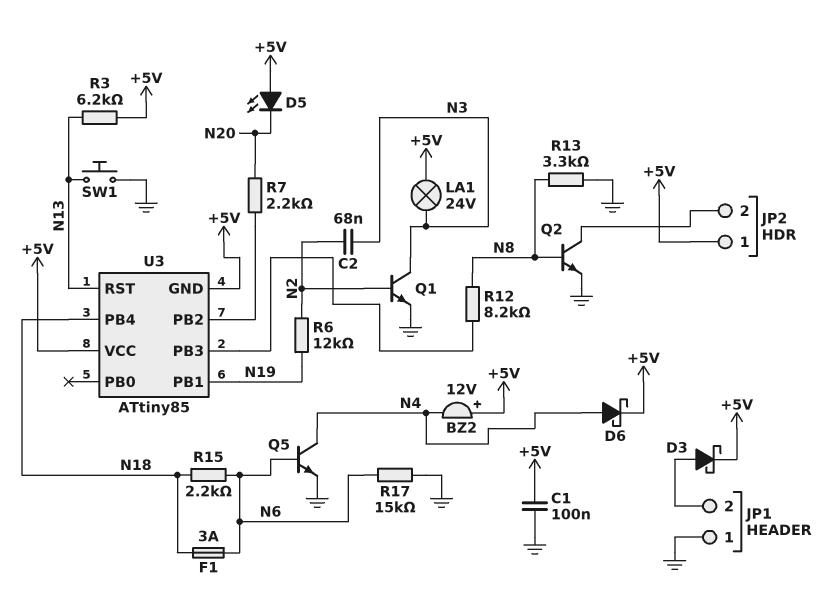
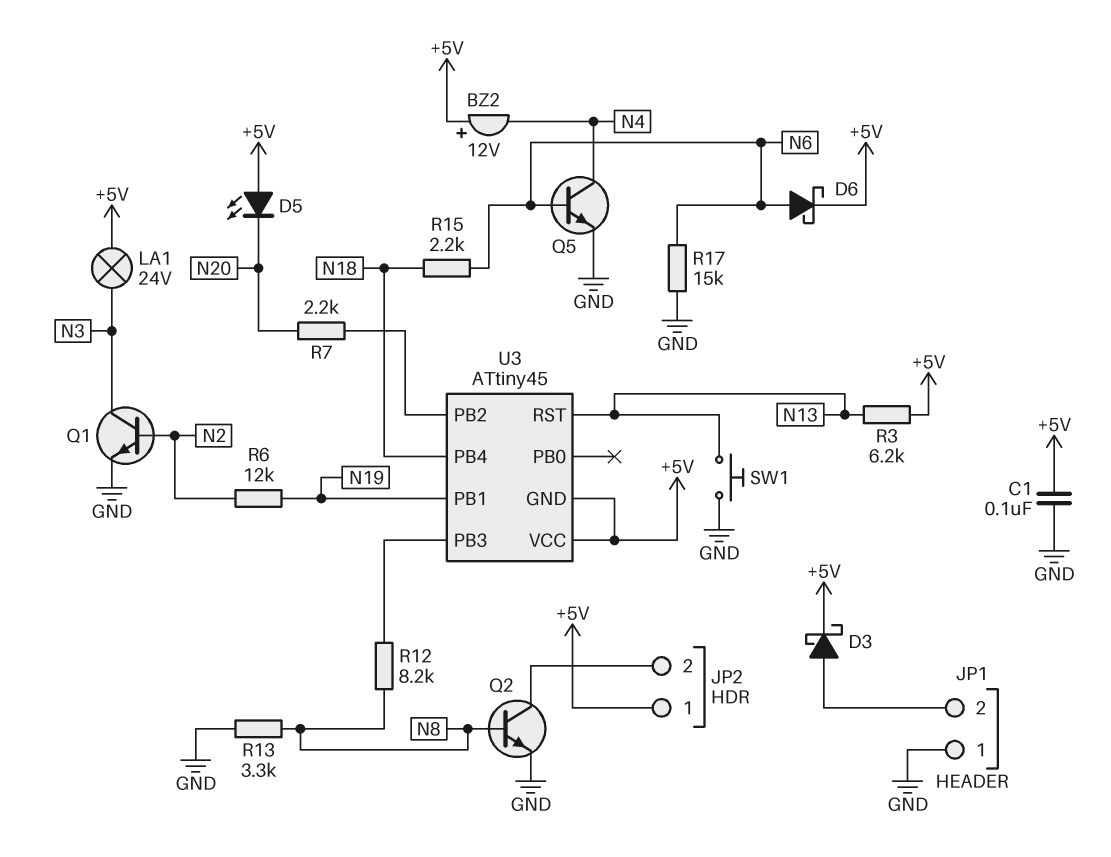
C2: 68nF (N2, N3) -> none
D6: schottky (A N4, K +5V) -> schottky (A N6, K +5V)
F1: 3A (N6, N18) -> none
U3: ATtiny85 -> ATtiny45

